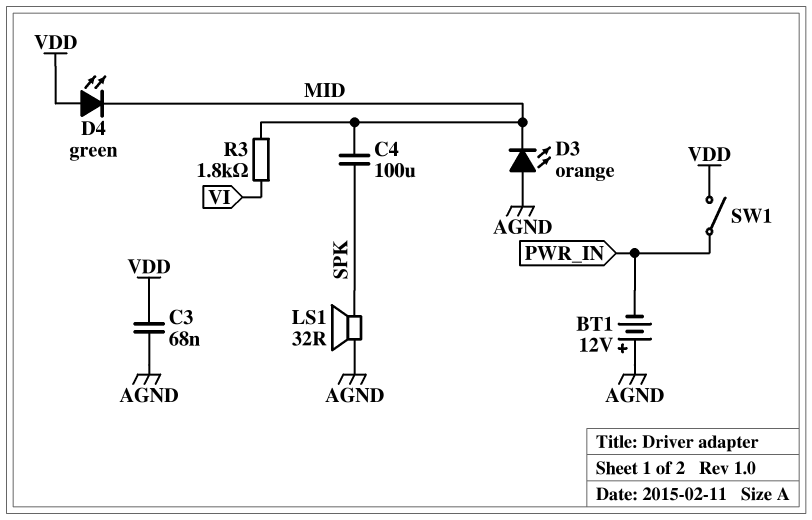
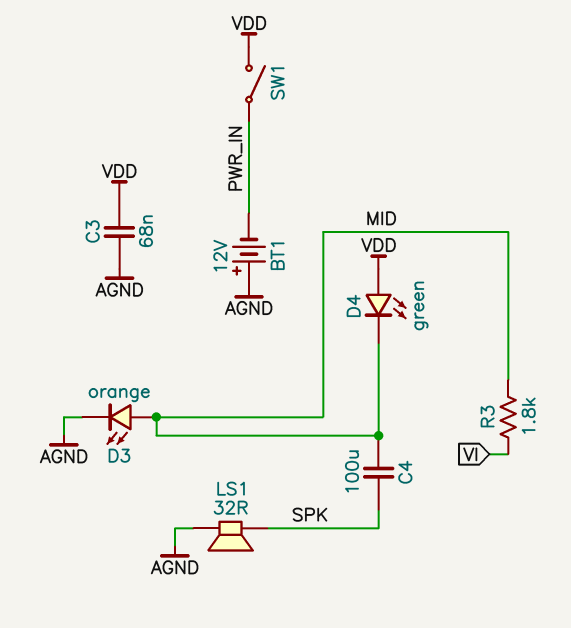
D3: LED orange (A AGND, K MID) -> LED orange (A MID, K AGND)

